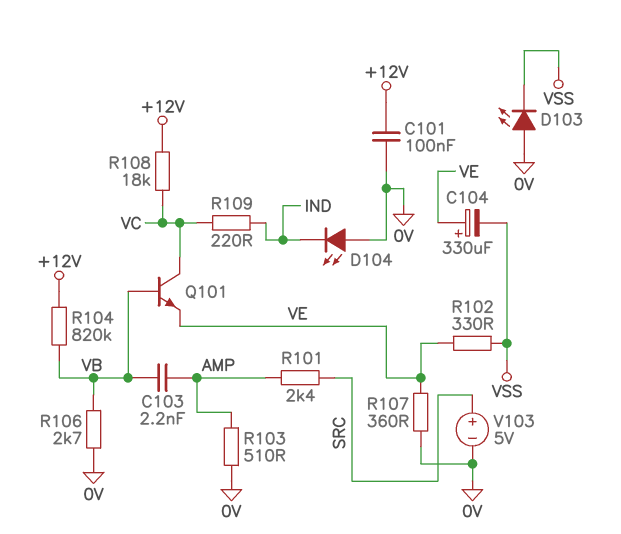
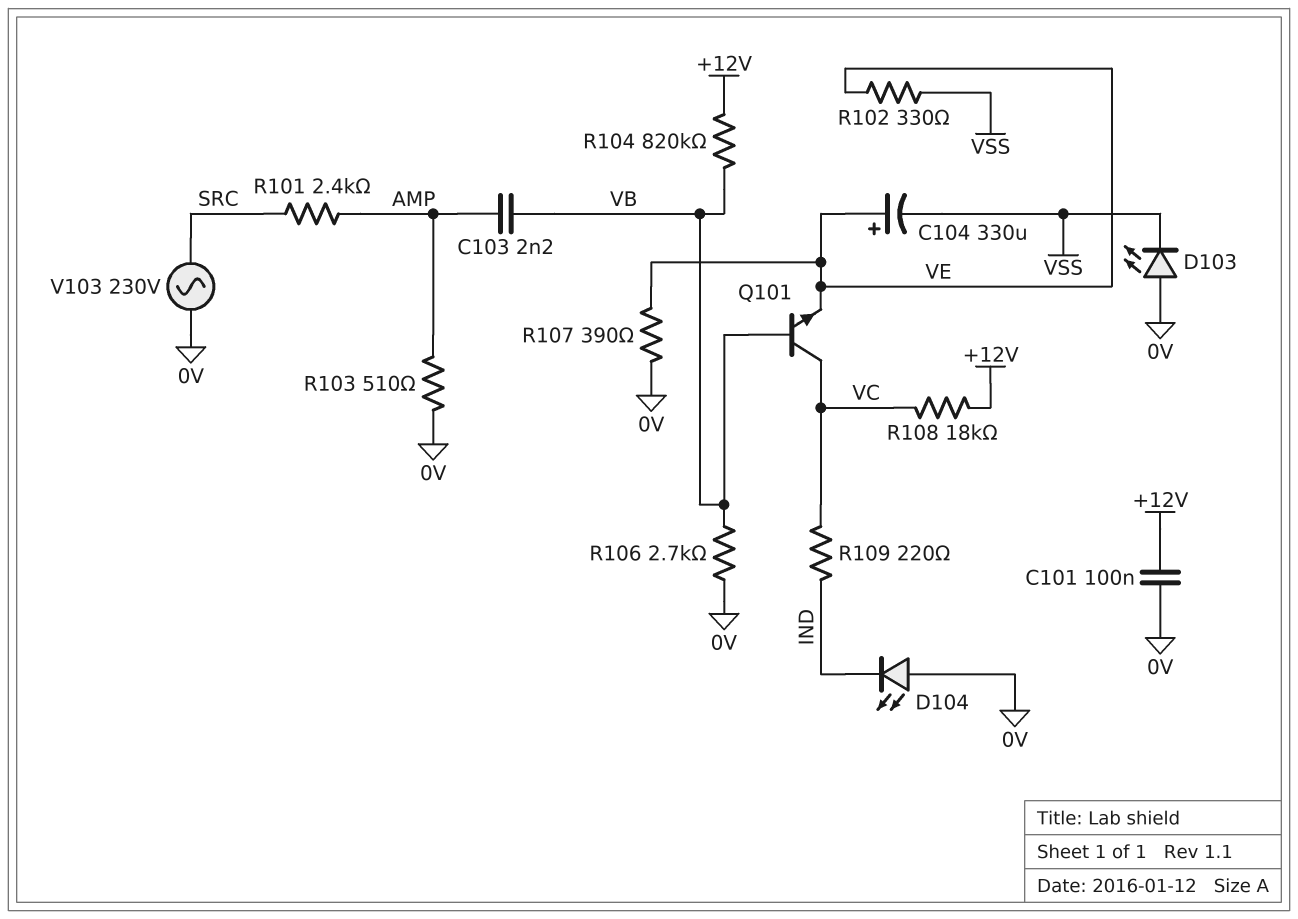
R107: 360 (0V, VE) -> 390 (0V, VE)
V103: 5V (plus SRC, minus 0V) -> AC 230V (0V, SRC)

